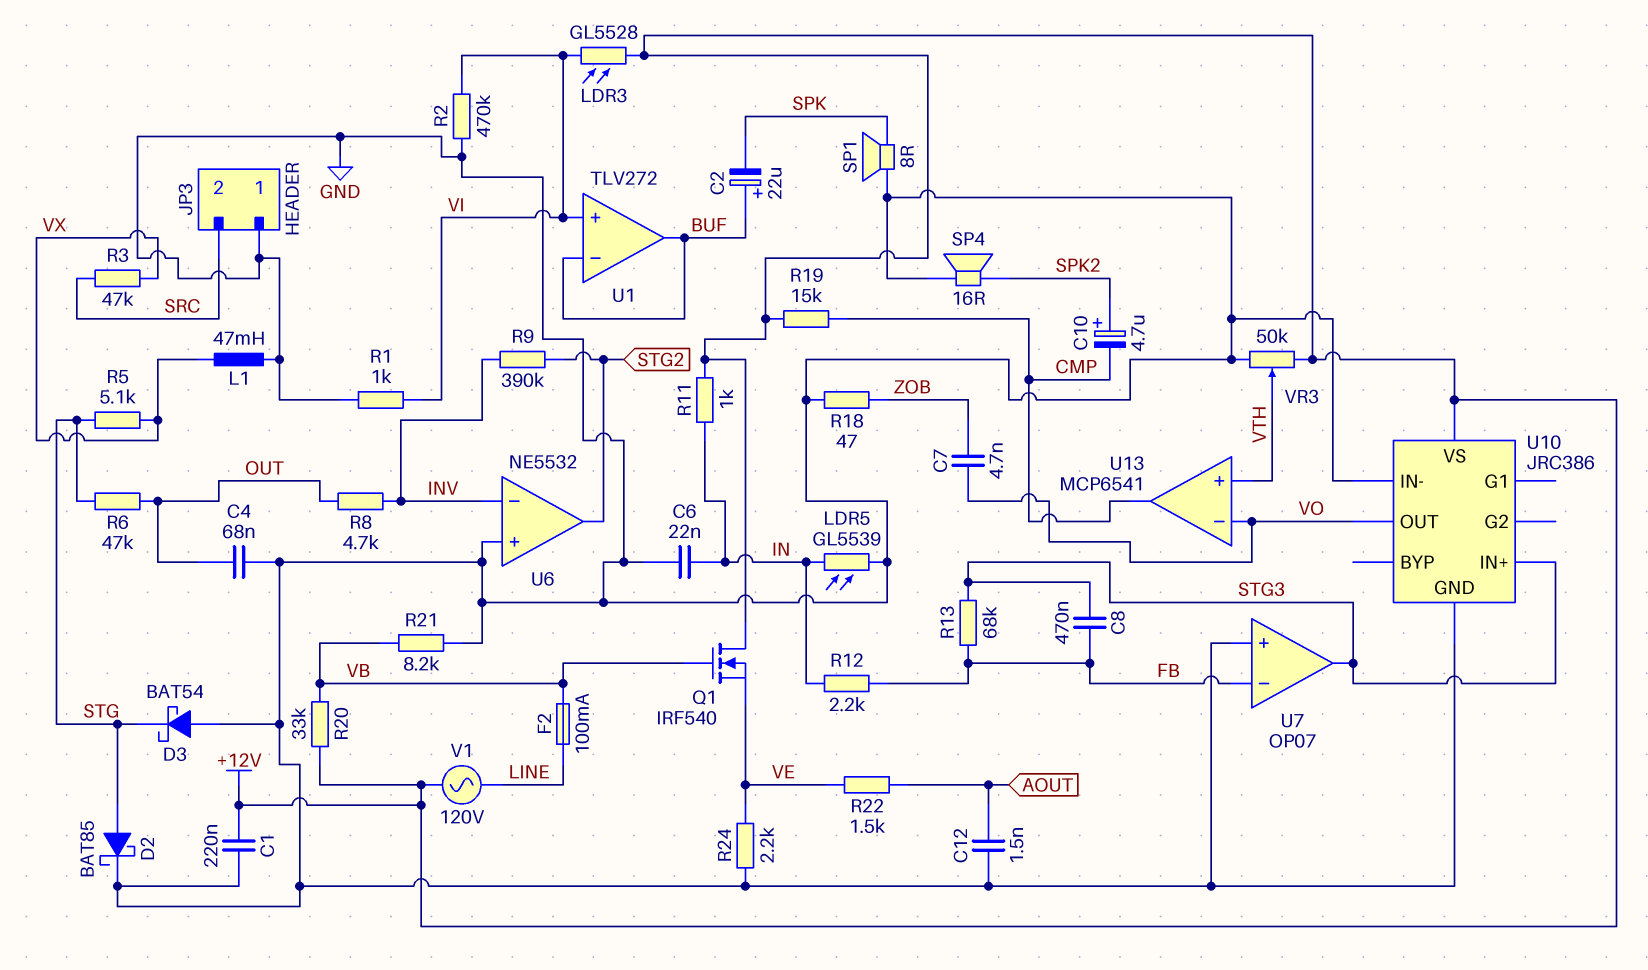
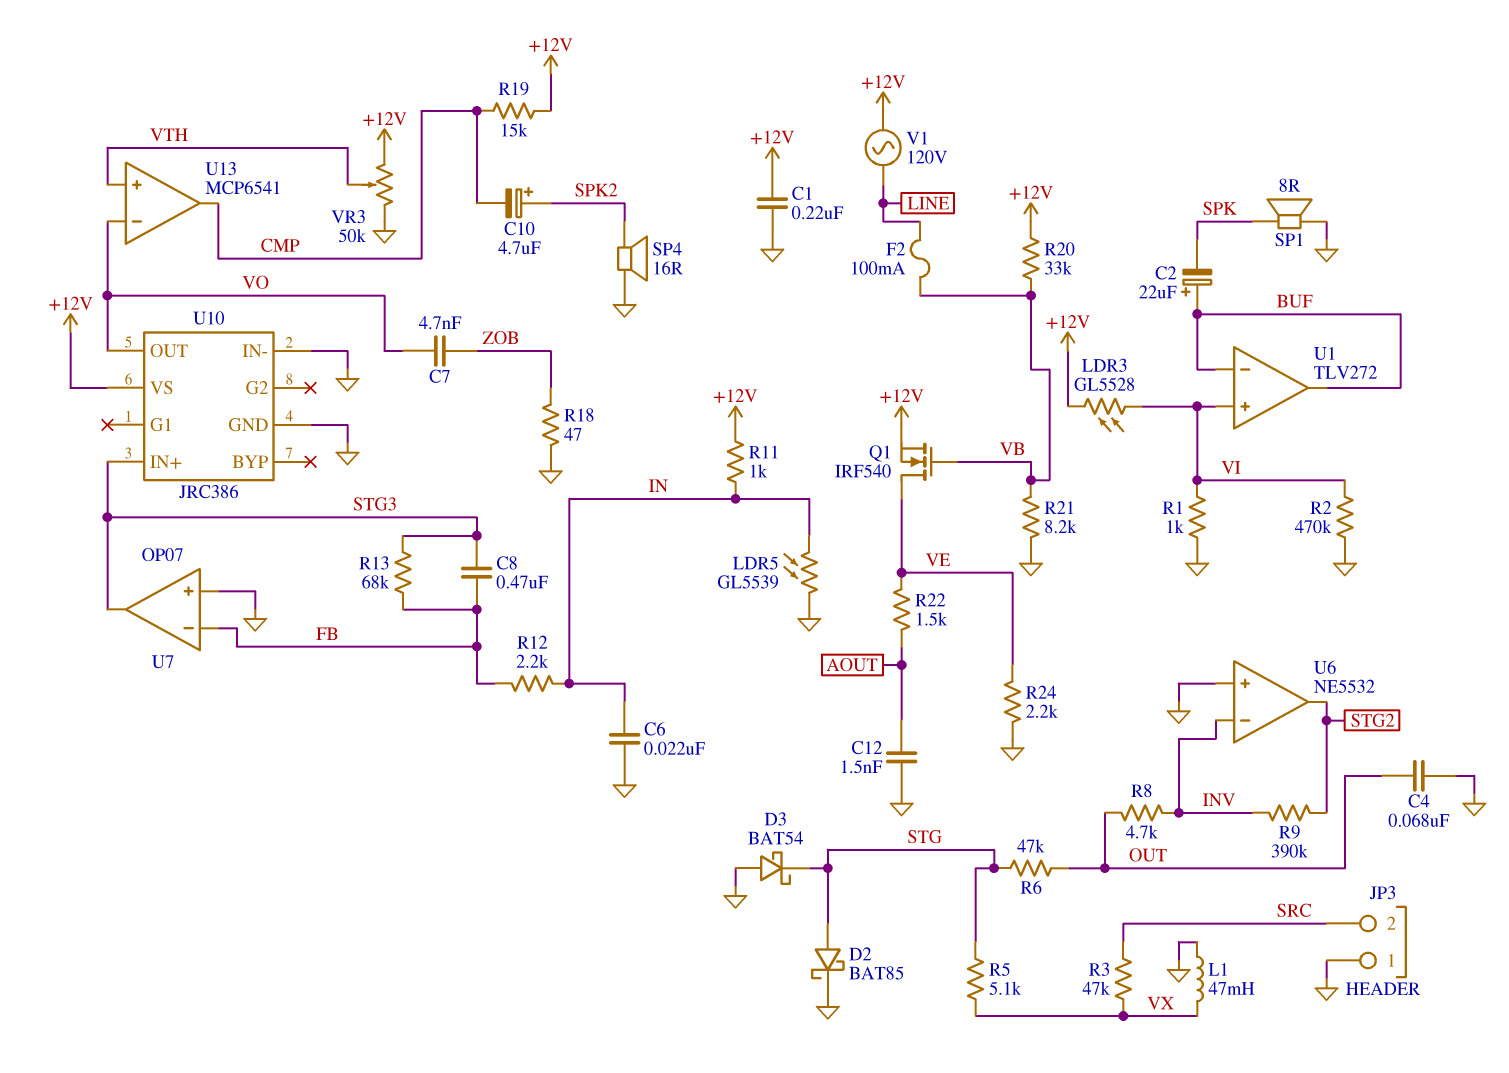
Q1: NMOS IRF540 (G VB, D +12V, S VE) -> NMOS IRF540 (G VB, D VE, S +12V)

